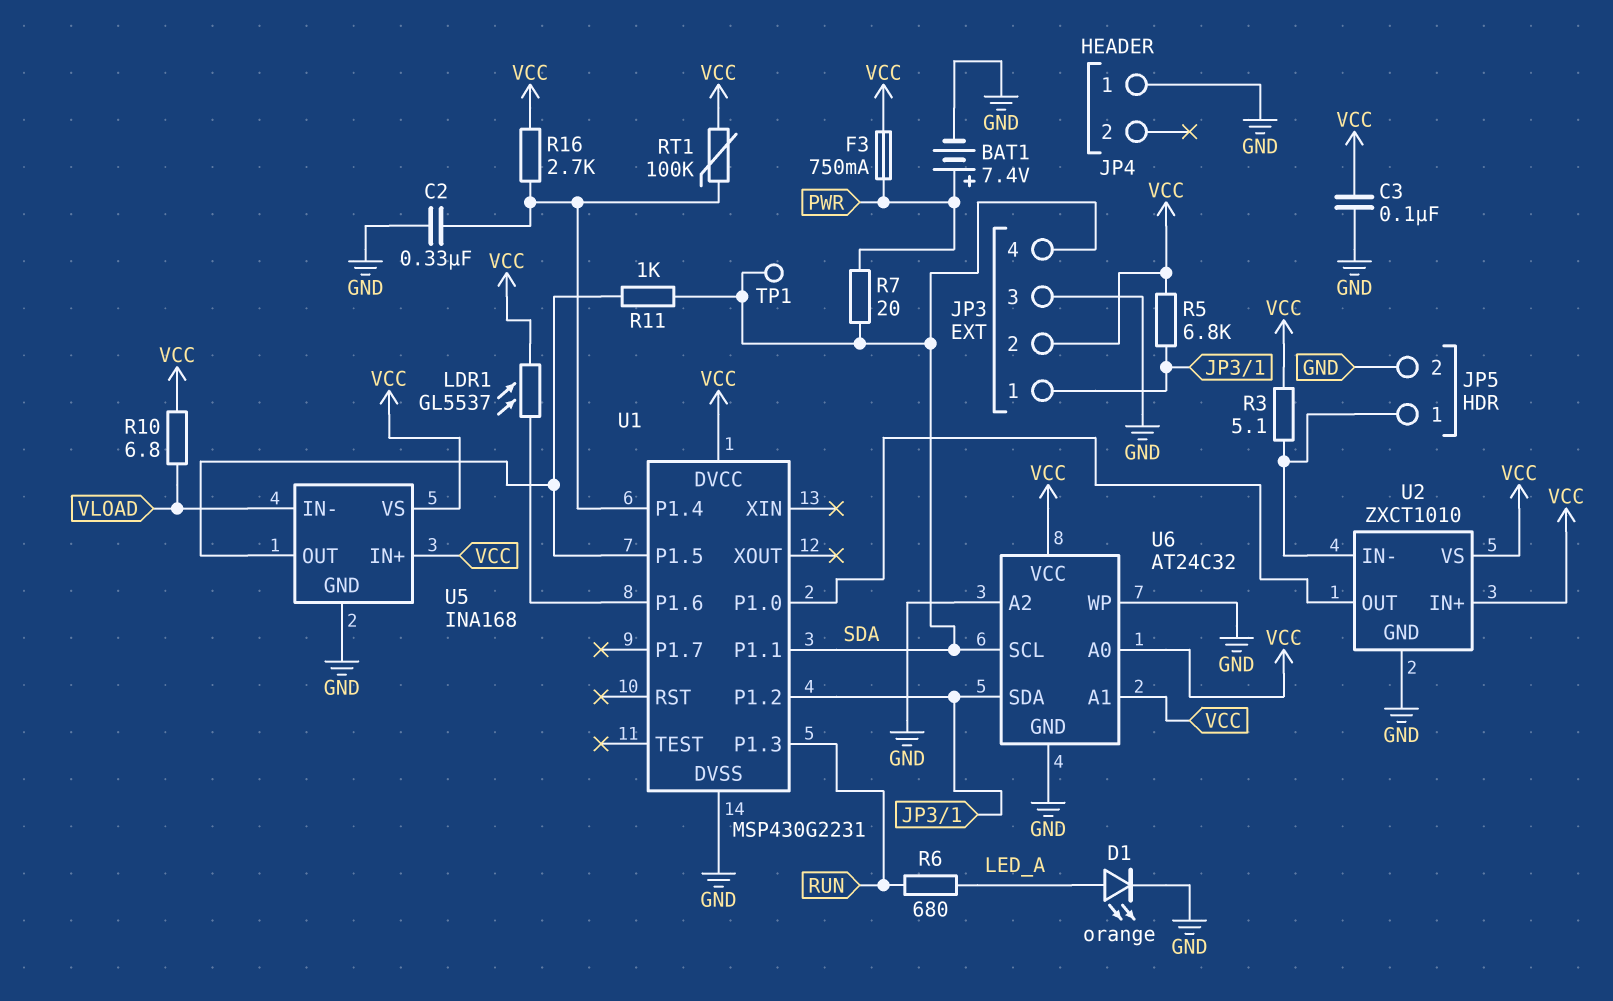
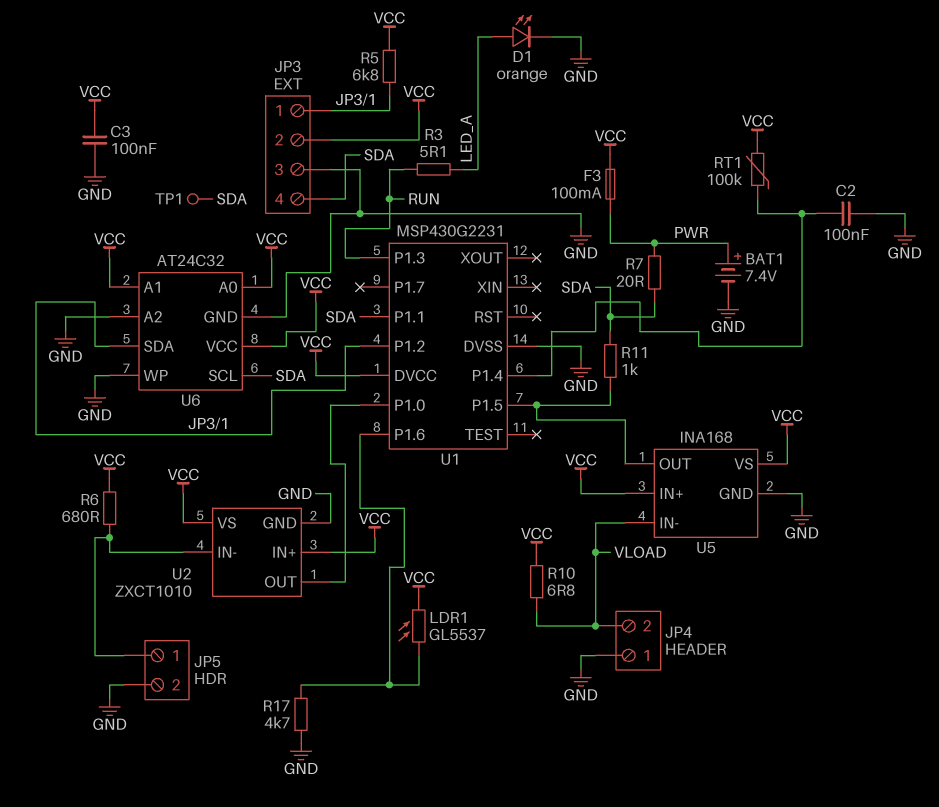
C2: 330nF (GND, U1/P1.4) -> 100nF (GND, U1/P1.4)
F3: 750mA (PWR, VCC) -> 100mA (PWR, VCC)
JP4 pin 2: none -> VLOAD
R3: 5.1 (JP5/1, VCC) -> 5.1 (LED_A, RUN)
R6: 680 (LED_A, RUN) -> 680 (JP5/1, VCC)
R16: 2.7k (U1/P1.4, VCC) -> none
R17: none -> 4.7k (GND, U1/P1.6)

